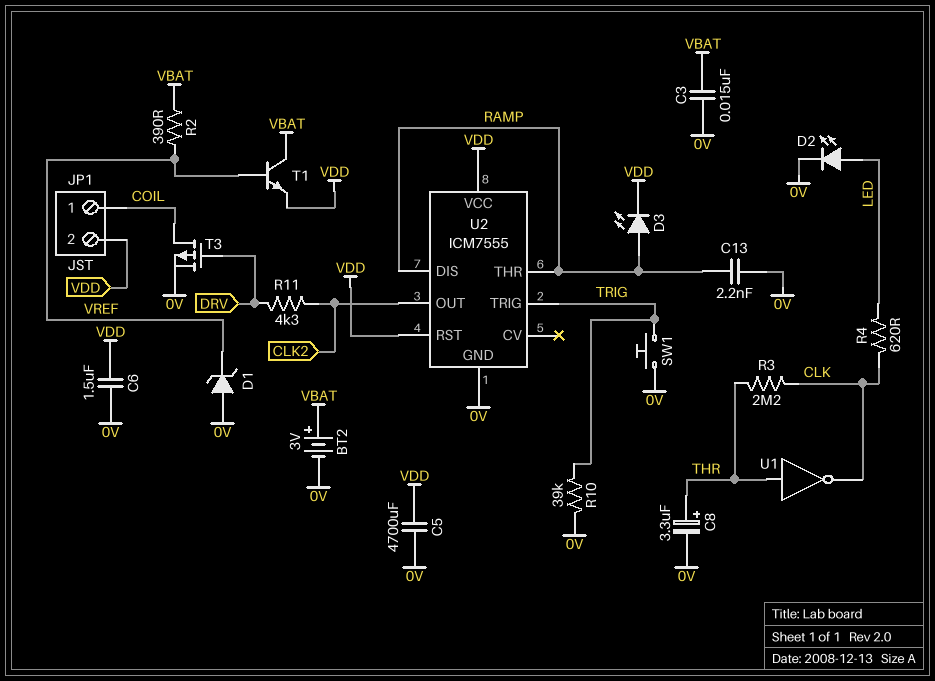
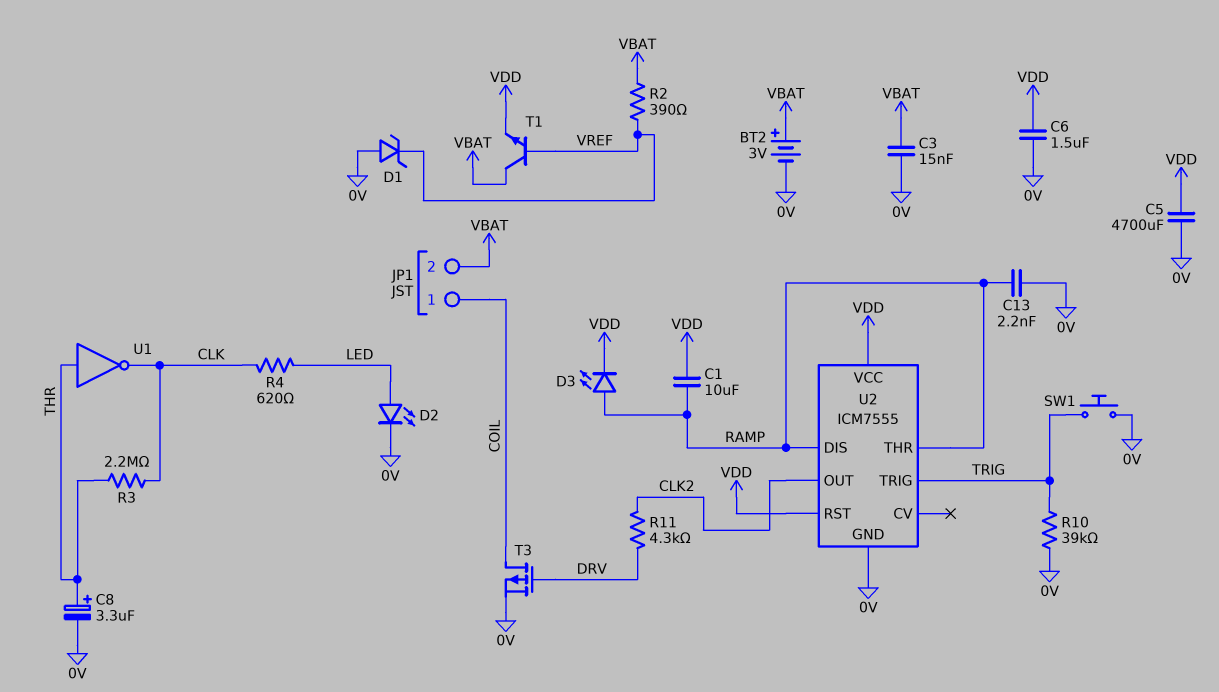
C1: none -> 10uF (RAMP, VDD)
JP1 pin 2: VDD -> VBAT

